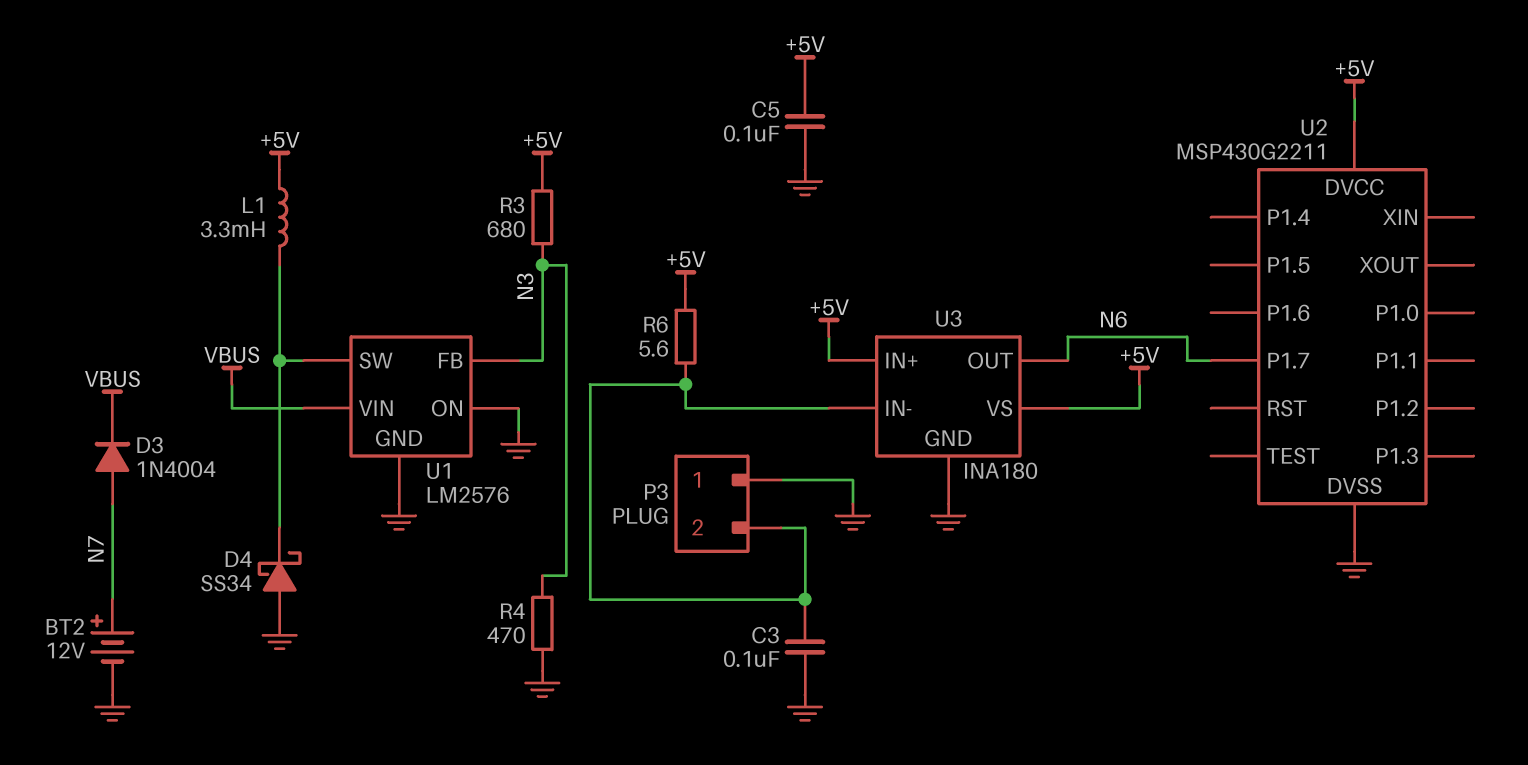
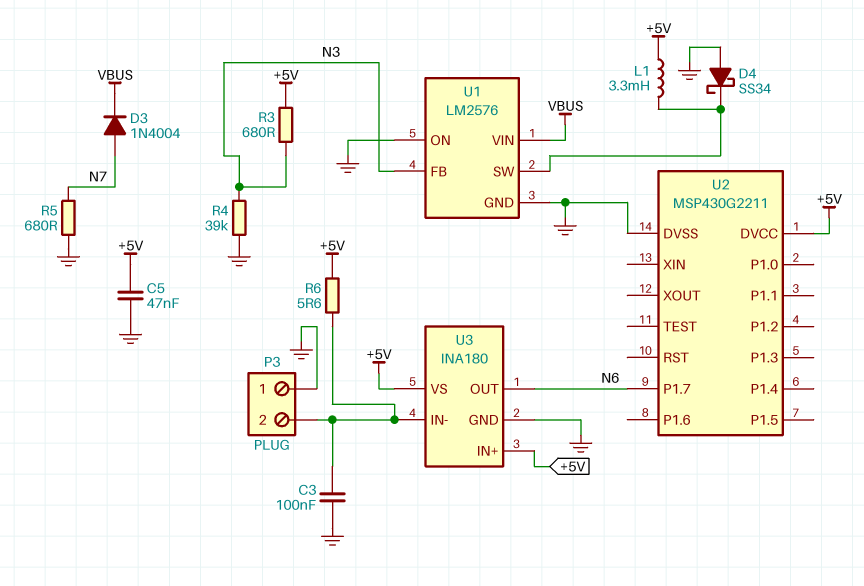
BT2: 12V (plus N7, minus GND) -> none
C5: 100nF (+5V, GND) -> 47nF (+5V, GND)
R4: 470 (GND, N3) -> 39k (GND, N3)
R5: none -> 680 (GND, N7)

